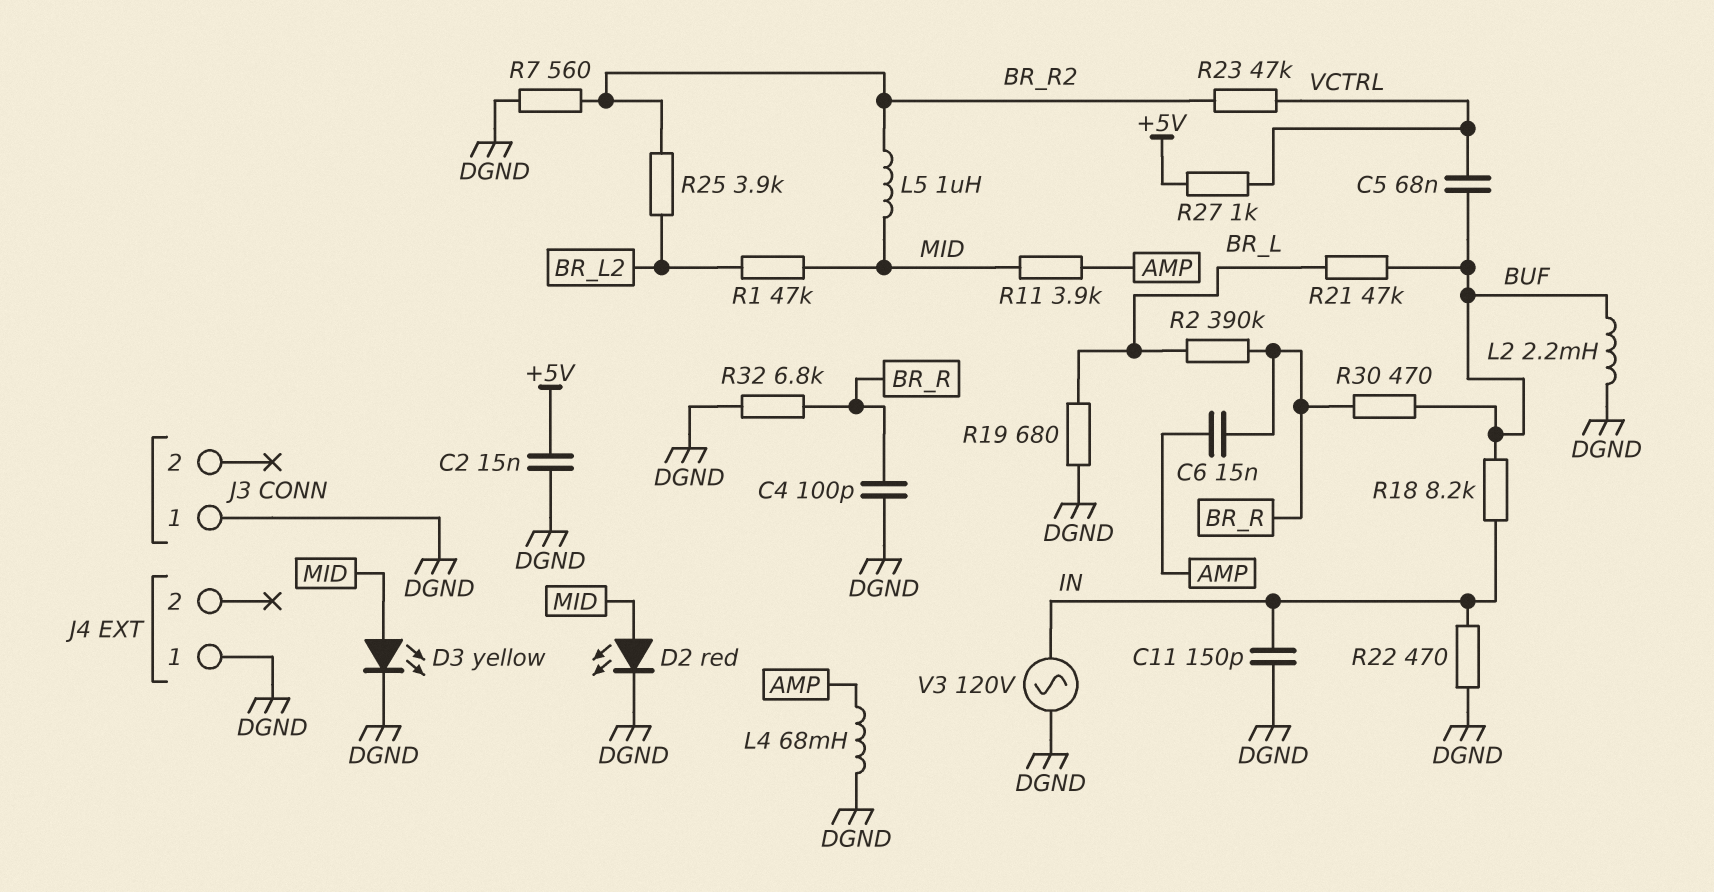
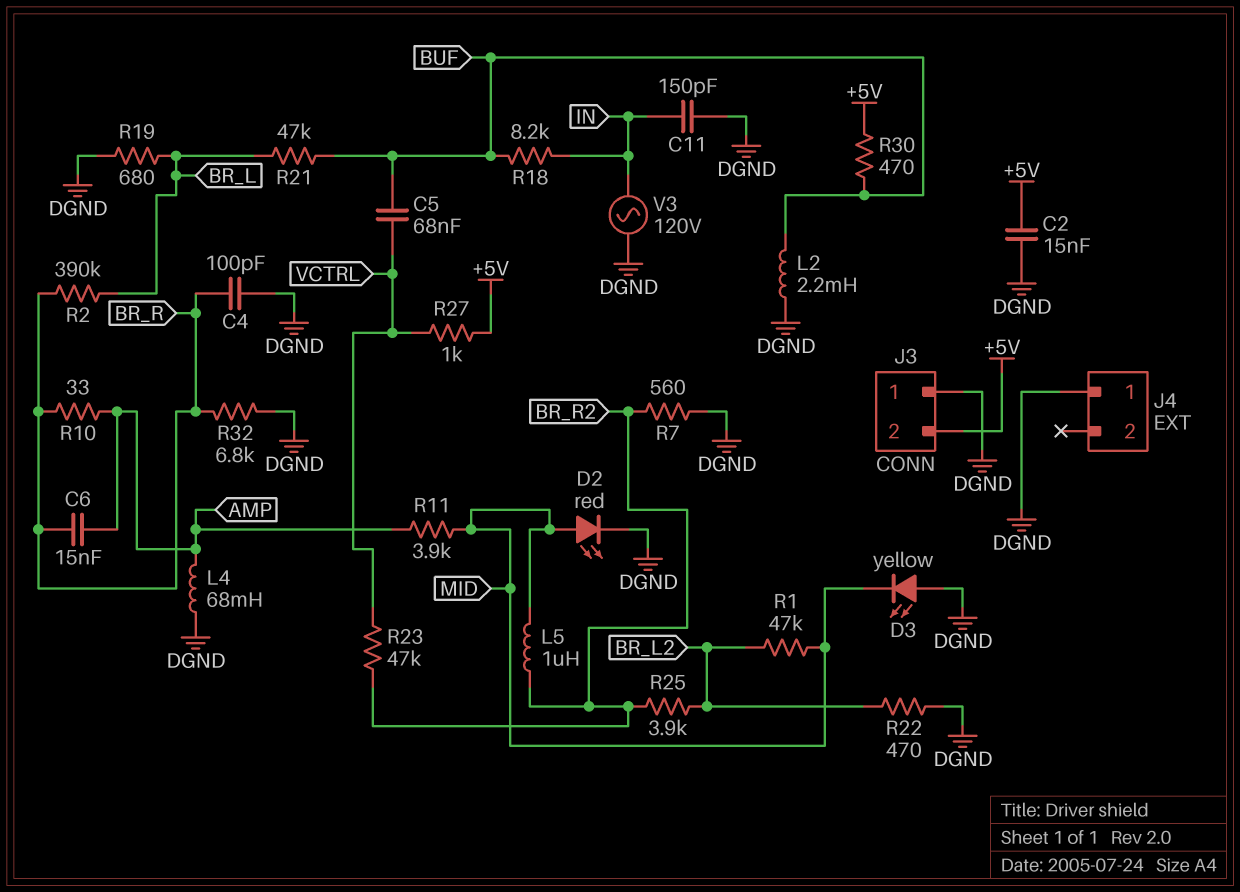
D3: LED yellow (A MID, K DGND) -> LED yellow (A DGND, K MID)
J3 pin 2: none -> +5V
R10: none -> 33 (AMP, BR_R)
R22: 470 (DGND, IN) -> 470 (BR_L2, DGND)
R30: 470 (BR_R, BUF) -> 470 (+5V, BUF)

